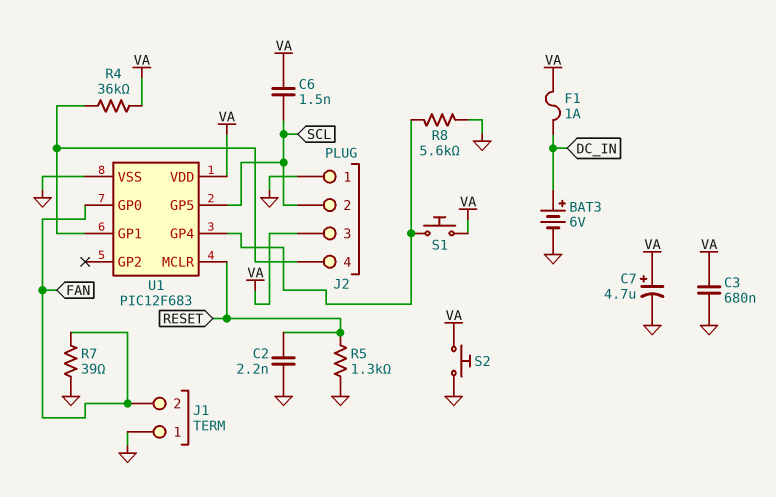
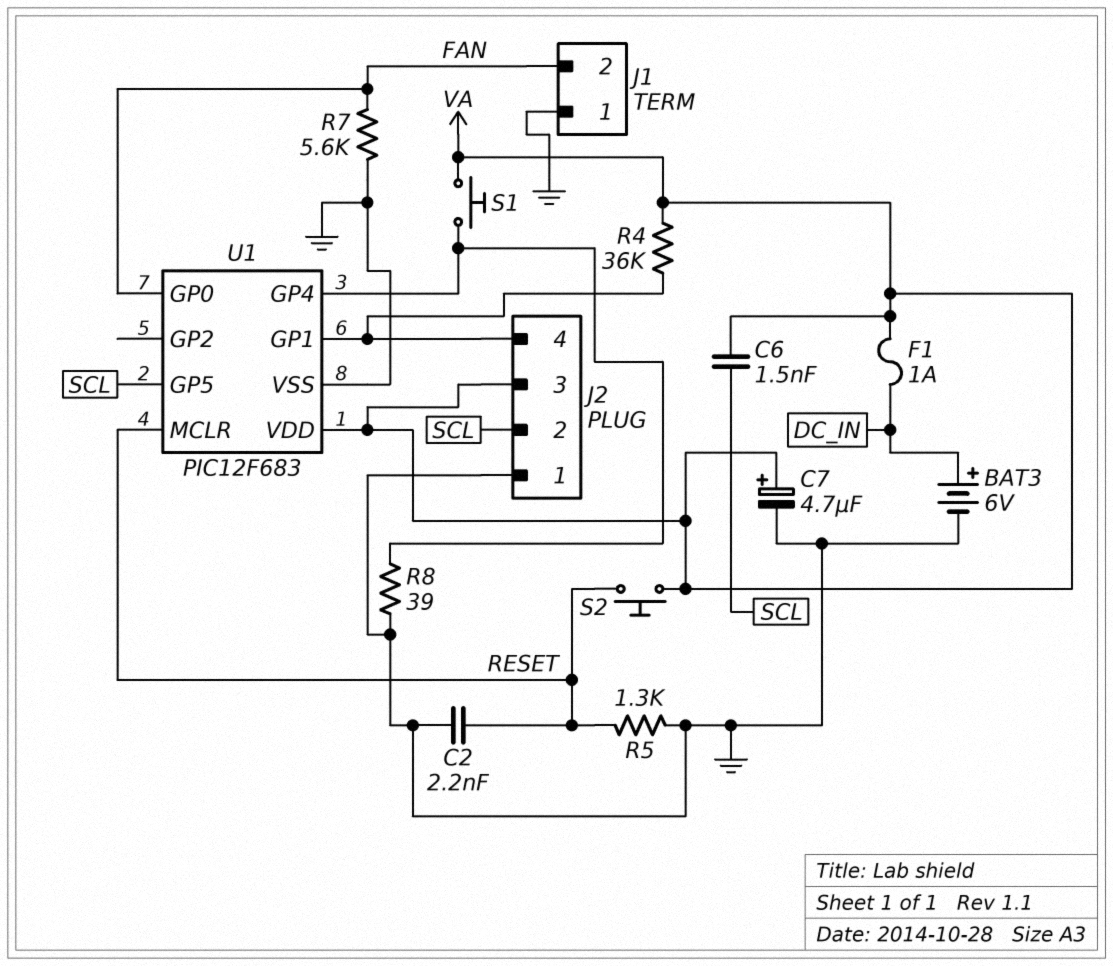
C3: 680nF (GND, VA) -> none
R7: 39 (FAN, GND) -> 5.6k (FAN, GND)
R8: 5.6k (GND, U1/GP4) -> 39 (GND, U1/GP4)
S2: button (GND, VA) -> button (RESET, VA)

